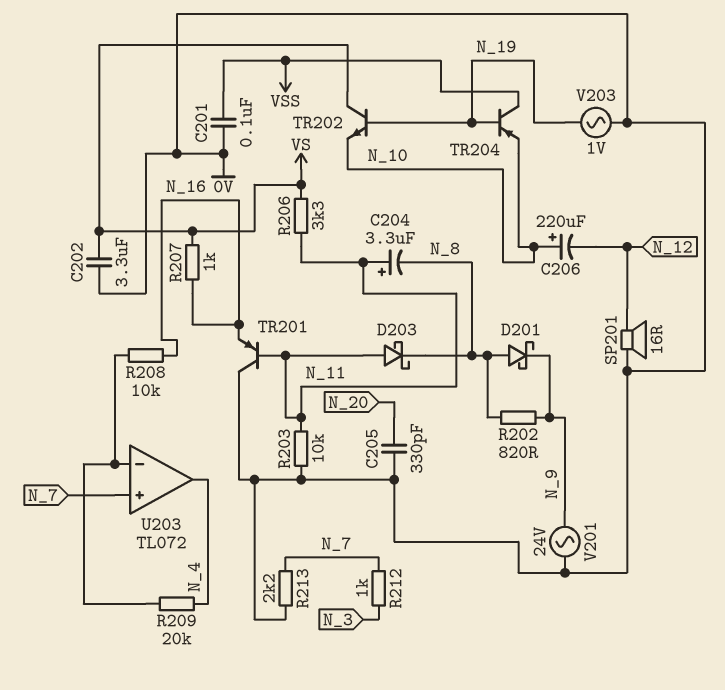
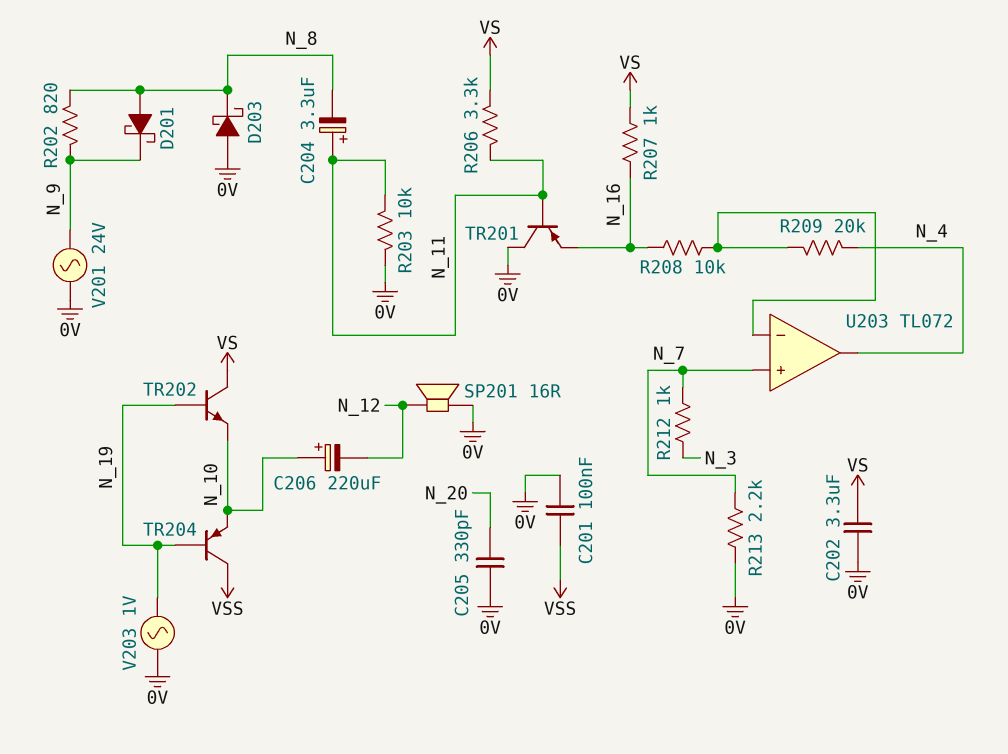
D203: schottky (A N_11, K N_8) -> schottky (A 0V, K N_8)

